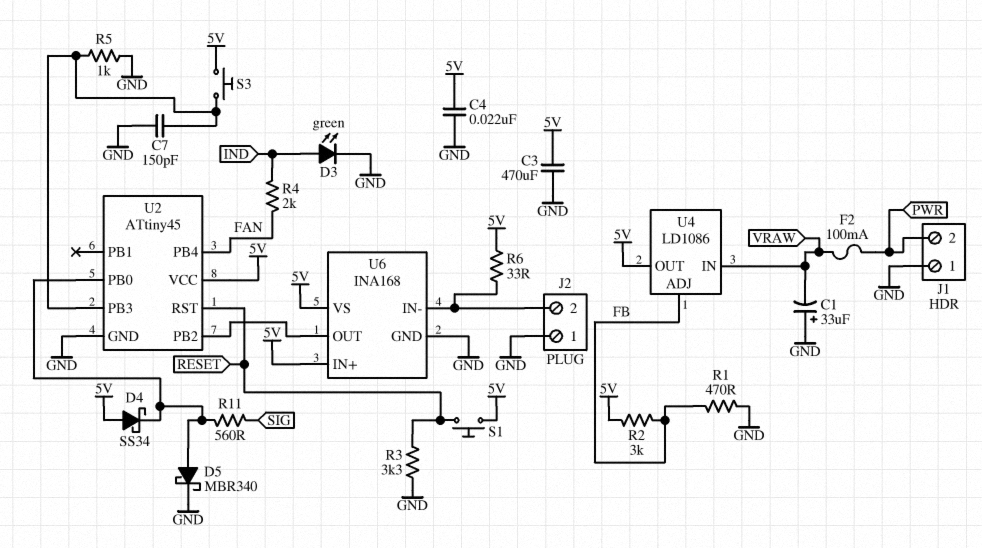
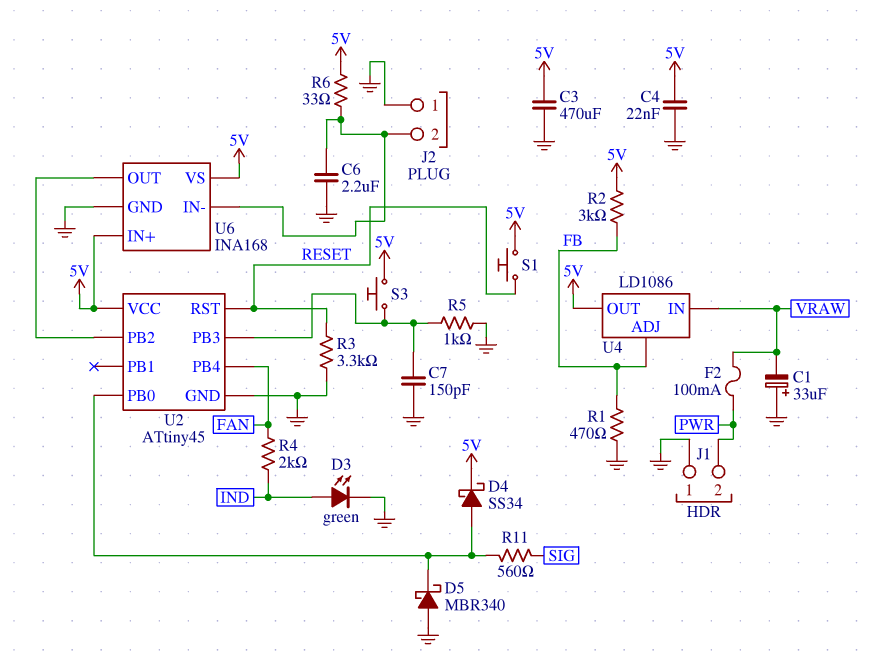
C6: none -> 2.2uF (GND, J2/2)
D4: schottky SS34 (A 5V, K U2/PB0) -> schottky SS34 (A U2/PB0, K 5V)
D5: schottky MBR340 (A U2/PB0, K GND) -> schottky MBR340 (A GND, K U2/PB0)

